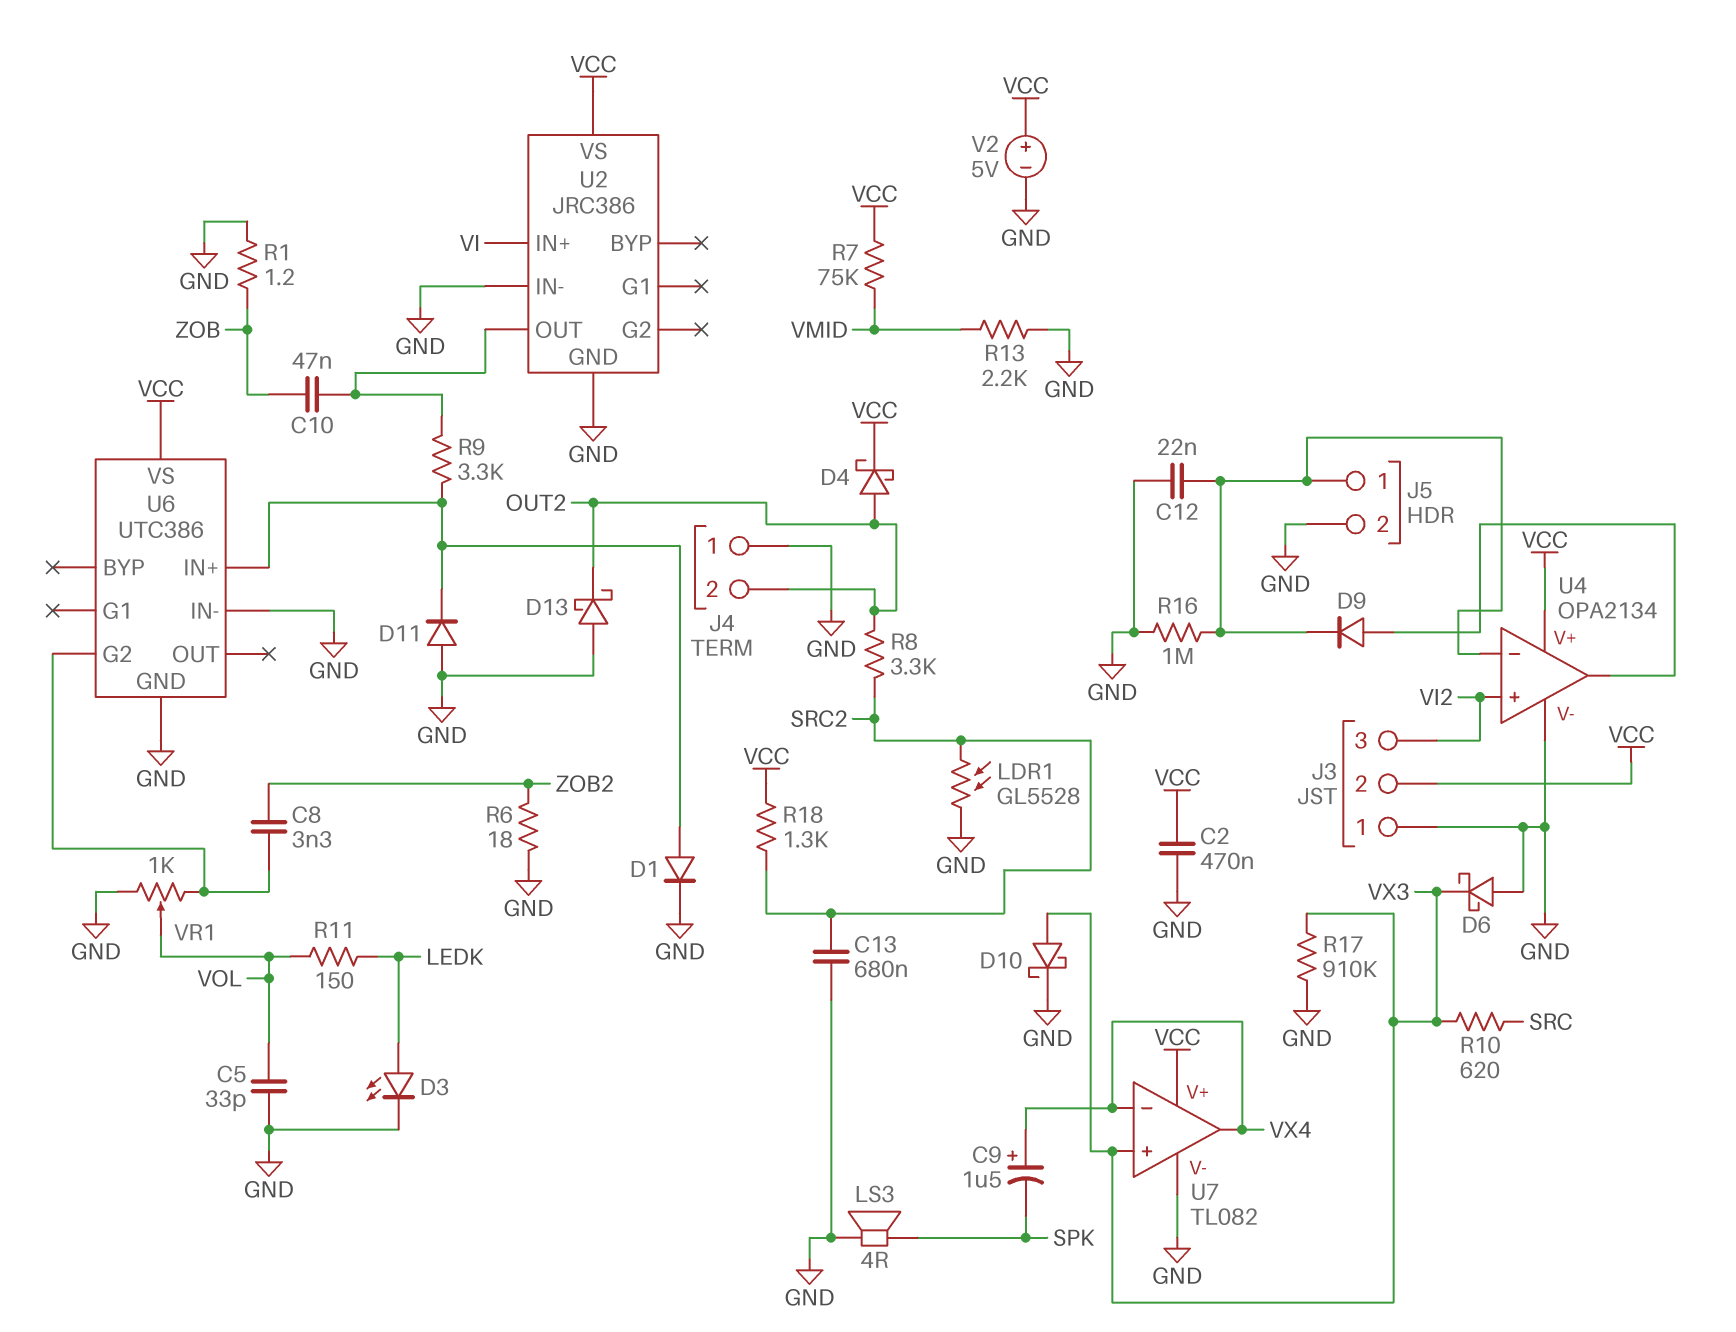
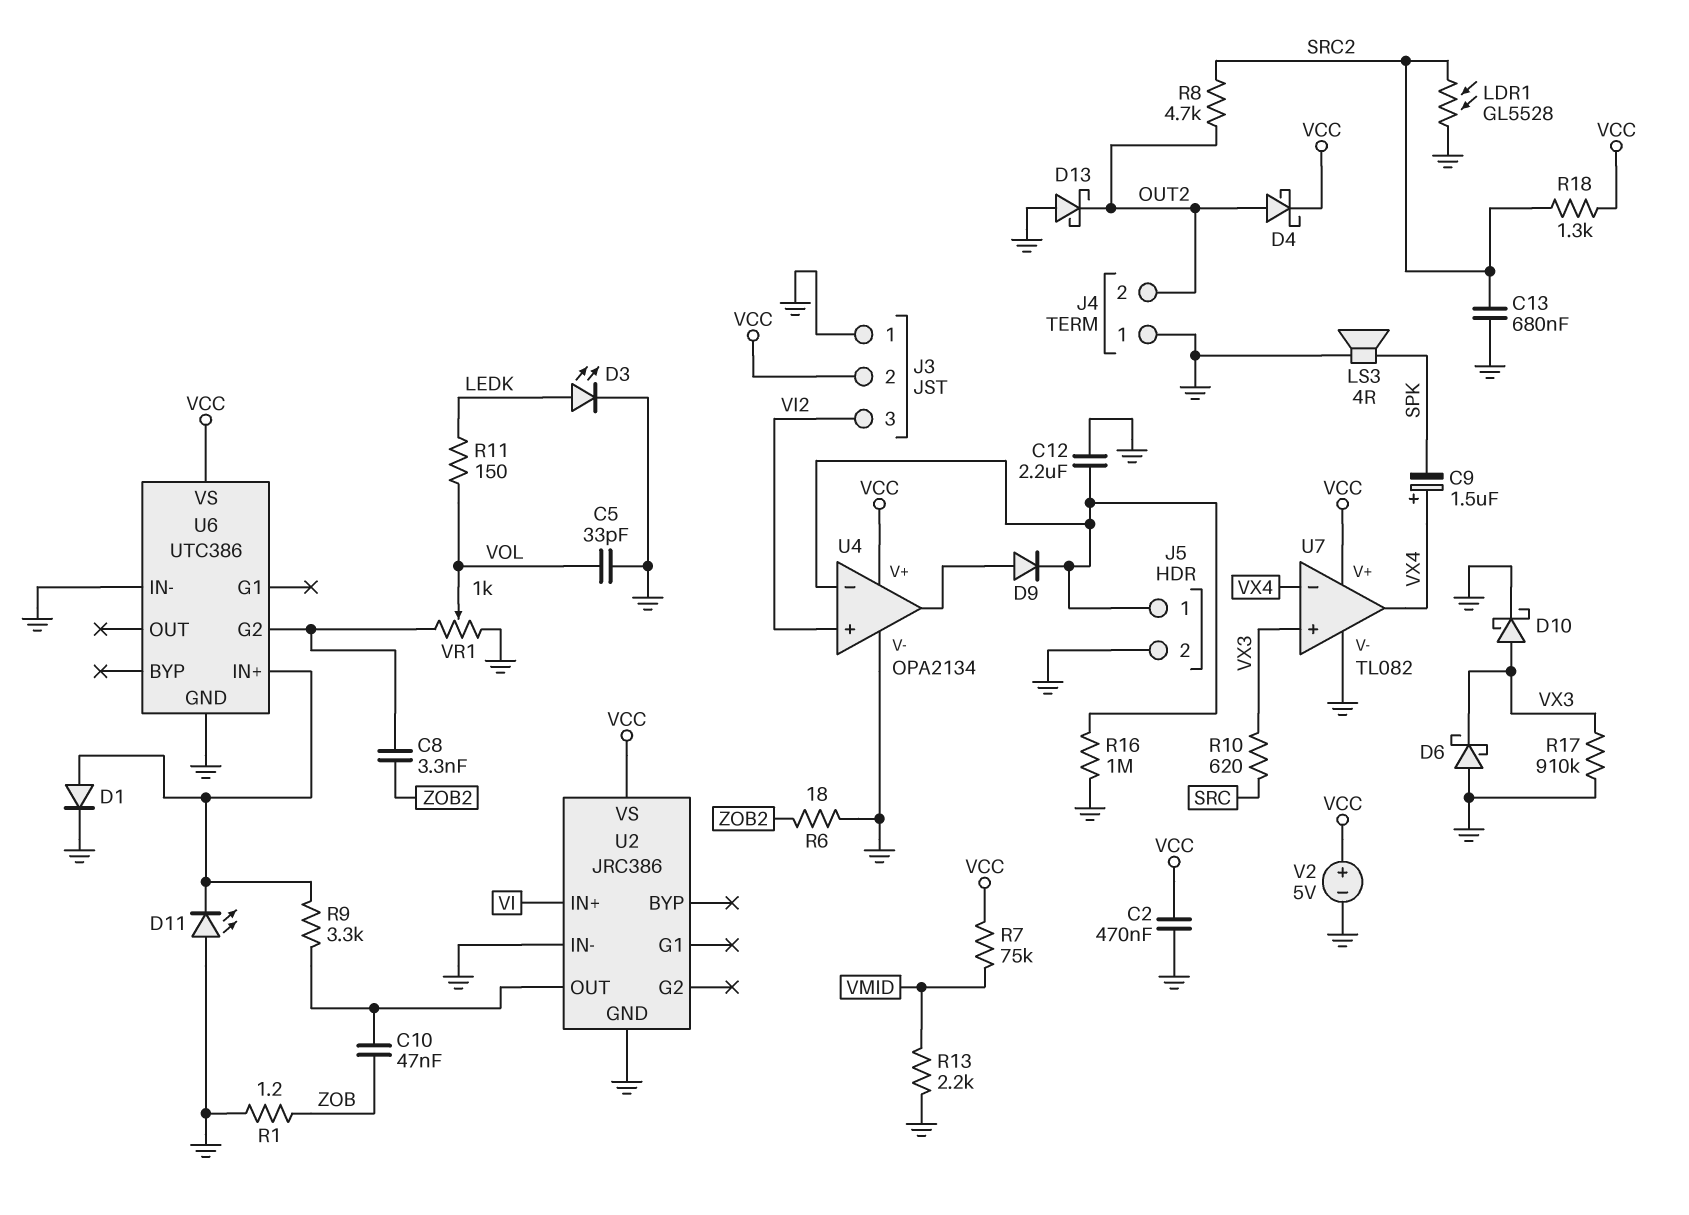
C12: 22nF (GND, J5/1) -> 2.2uF (GND, J5/1)
D11: diode (A GND, K U6/IN+) -> LED (A GND, K U6/IN+)
R8: 3.3k (OUT2, SRC2) -> 4.7k (OUT2, SRC2)

